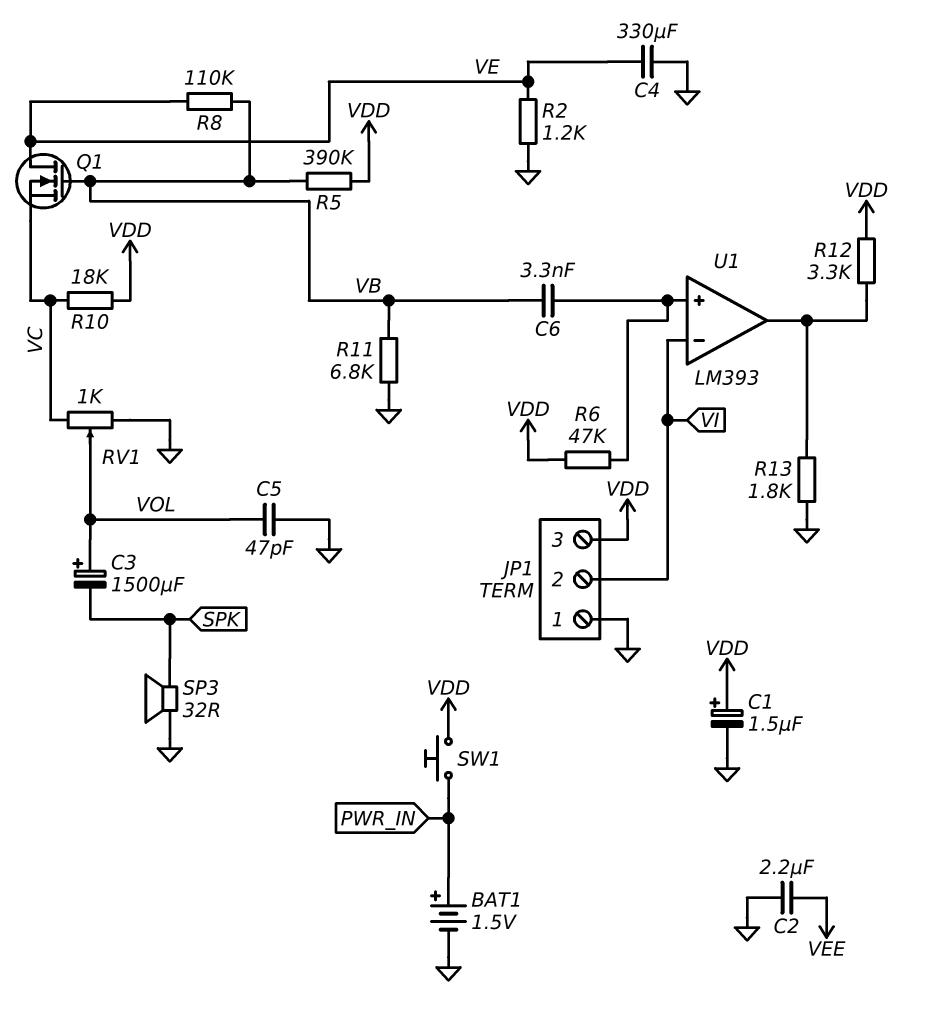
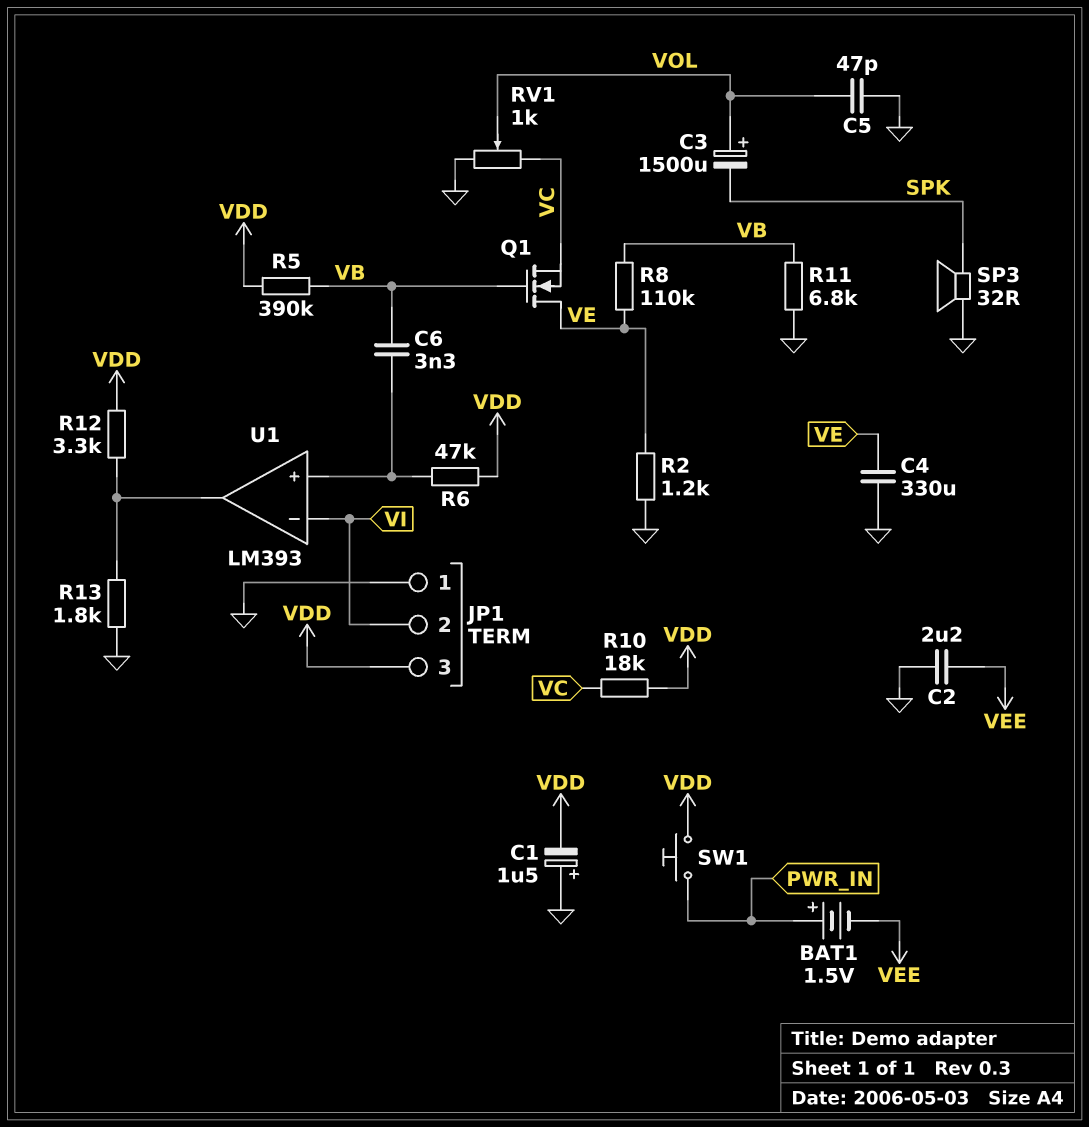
BAT1: 1.5V (plus PWR_IN, minus GND) -> 1.5V (plus PWR_IN, minus VEE)
C1: 1.5uF (plus VDD, minus GND) -> 1.5uF (plus GND, minus VDD)

